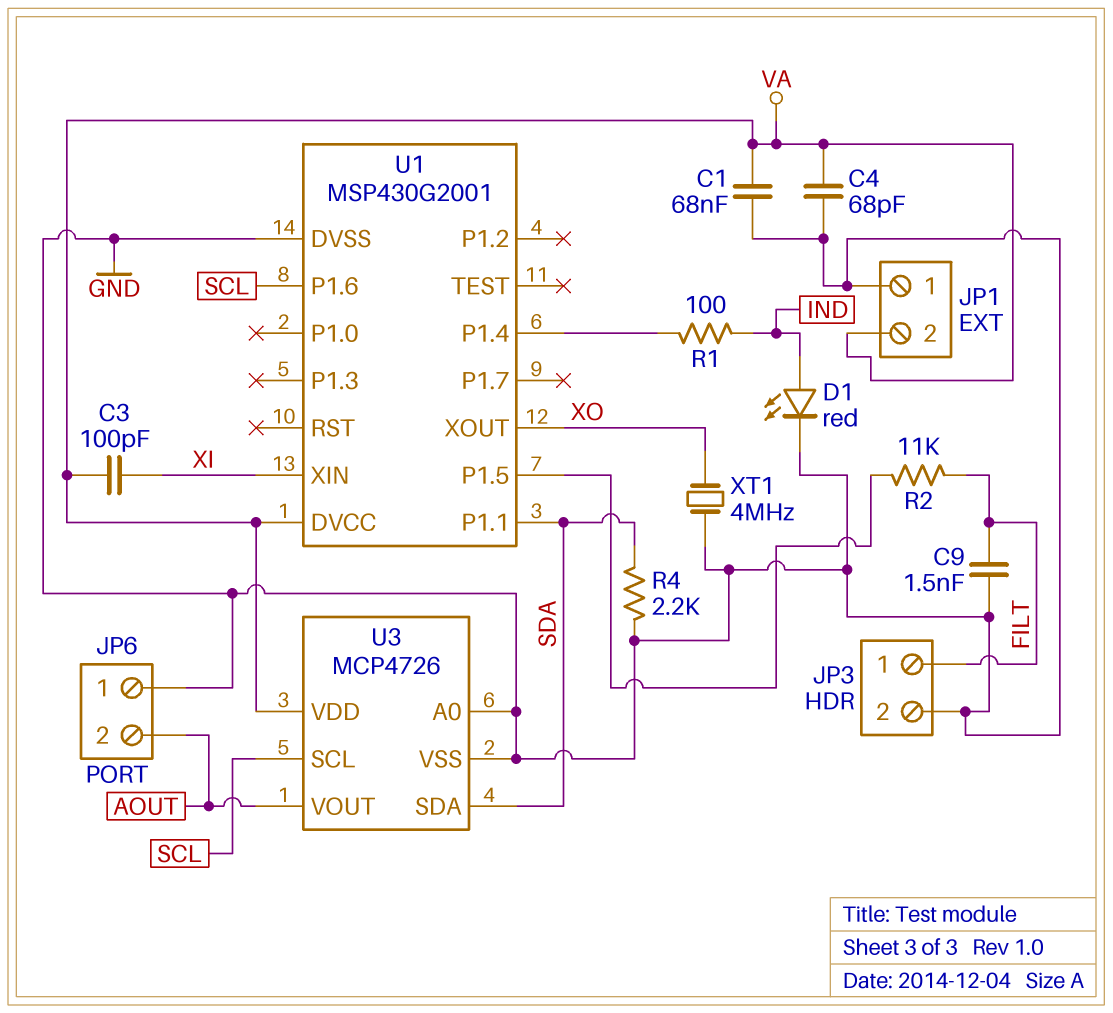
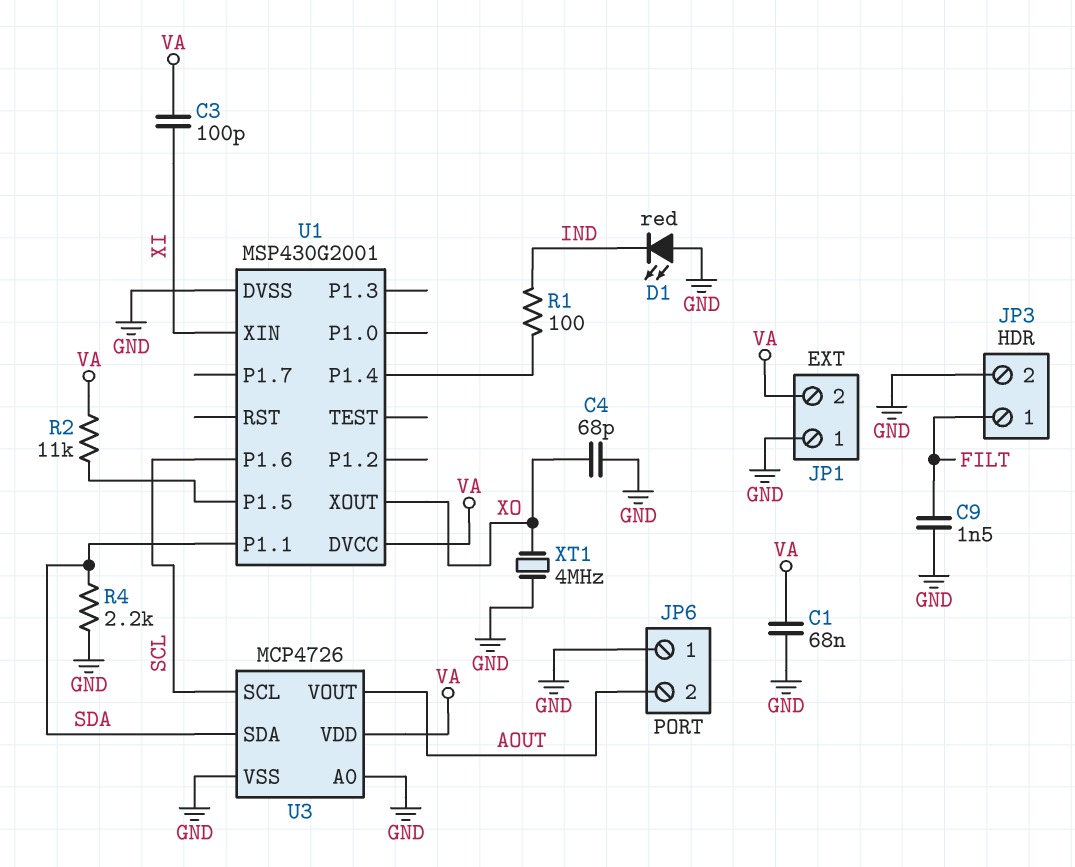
C4: 68pF (GND, VA) -> 68pF (GND, XO)
D1: LED red (A IND, K GND) -> LED red (A GND, K IND)
R2: 11k (FILT, U1/P1.5) -> 11k (U1/P1.5, VA)

